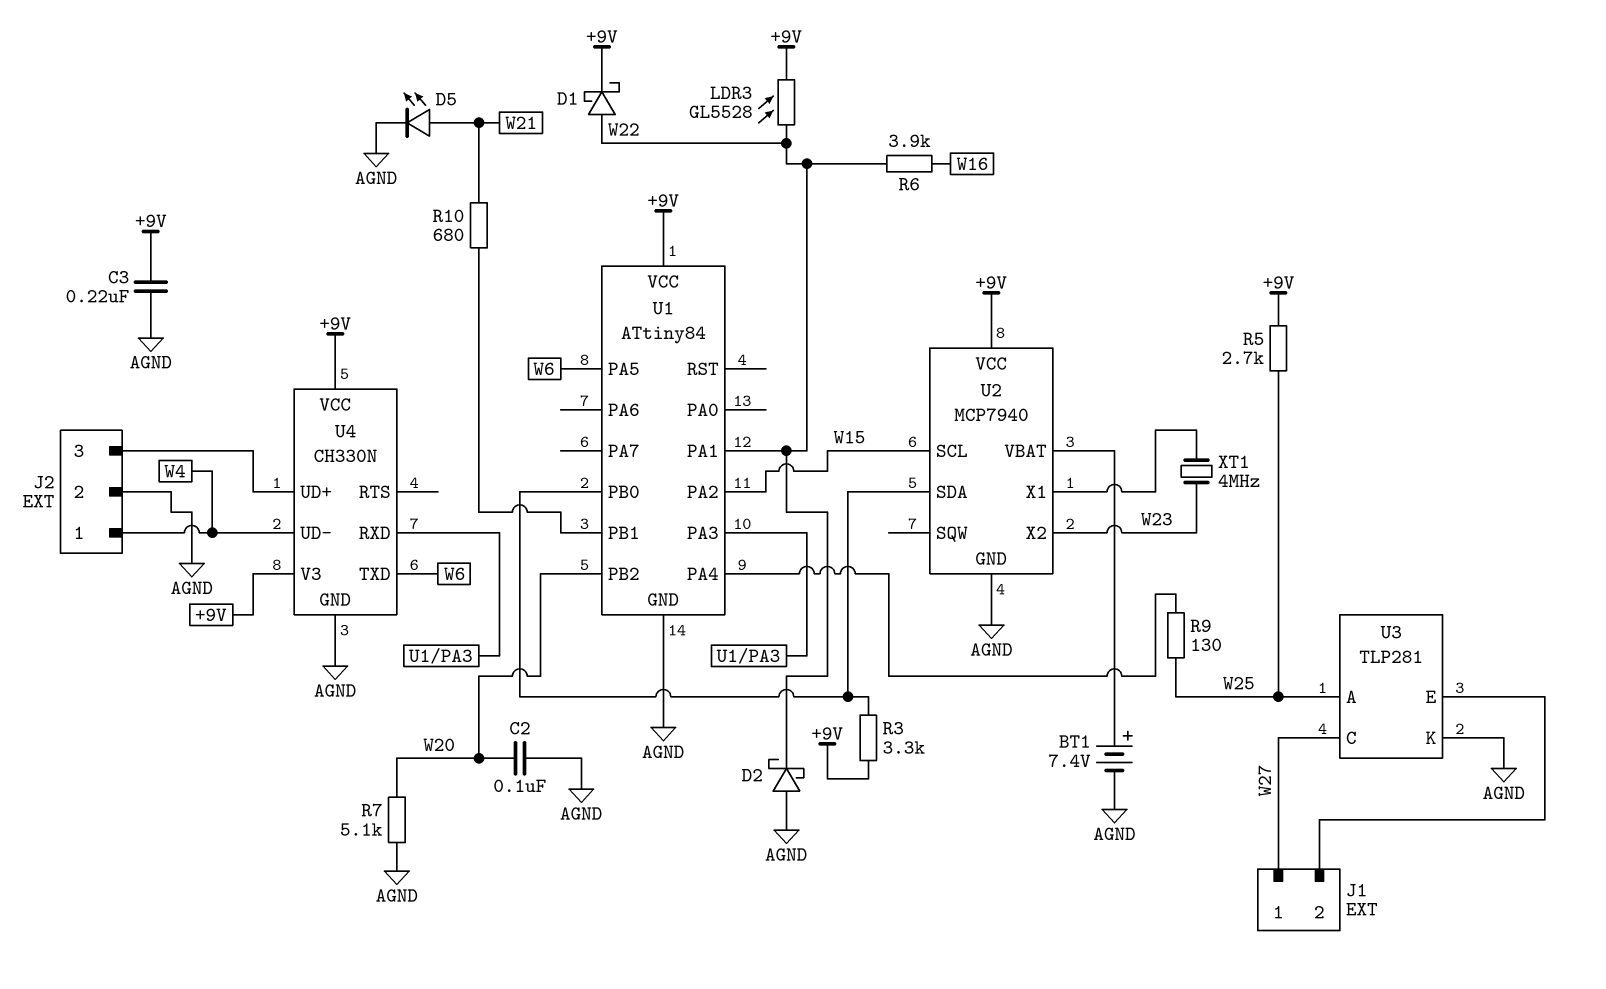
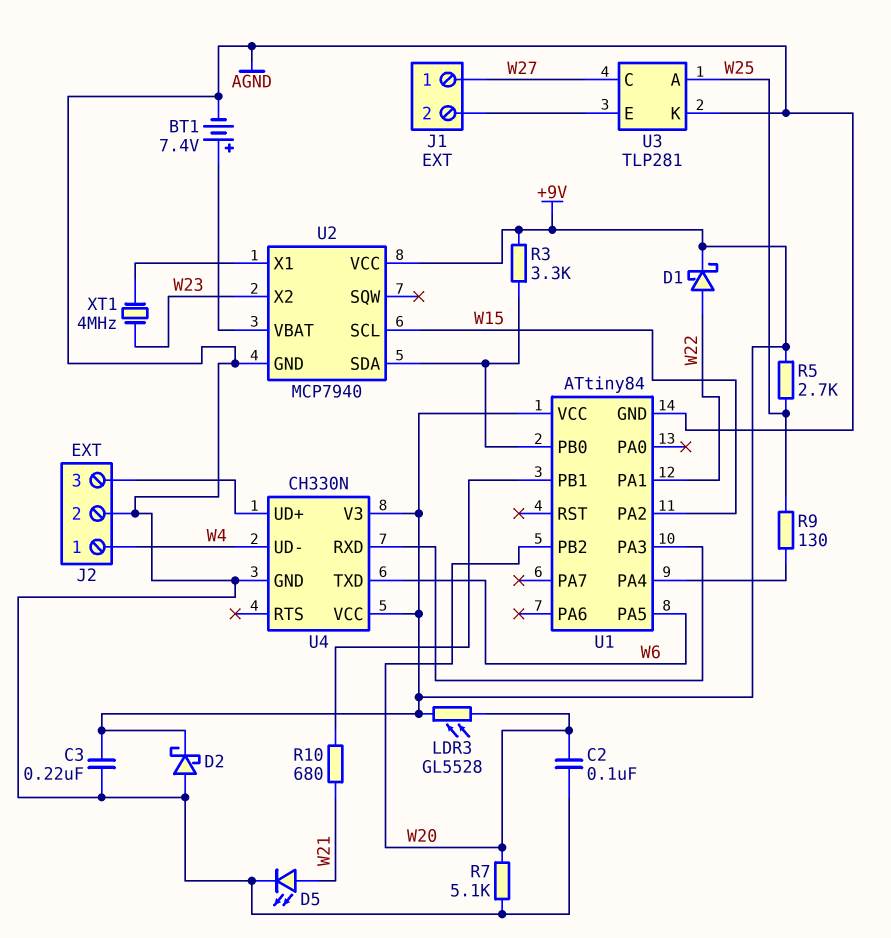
D2: schottky (A AGND, K W22) -> schottky (A AGND, K +9V)
LDR3: GL5528 (+9V, W22) -> GL5528 (+9V, W20)
R6: 3.9k (W16, W22) -> none

